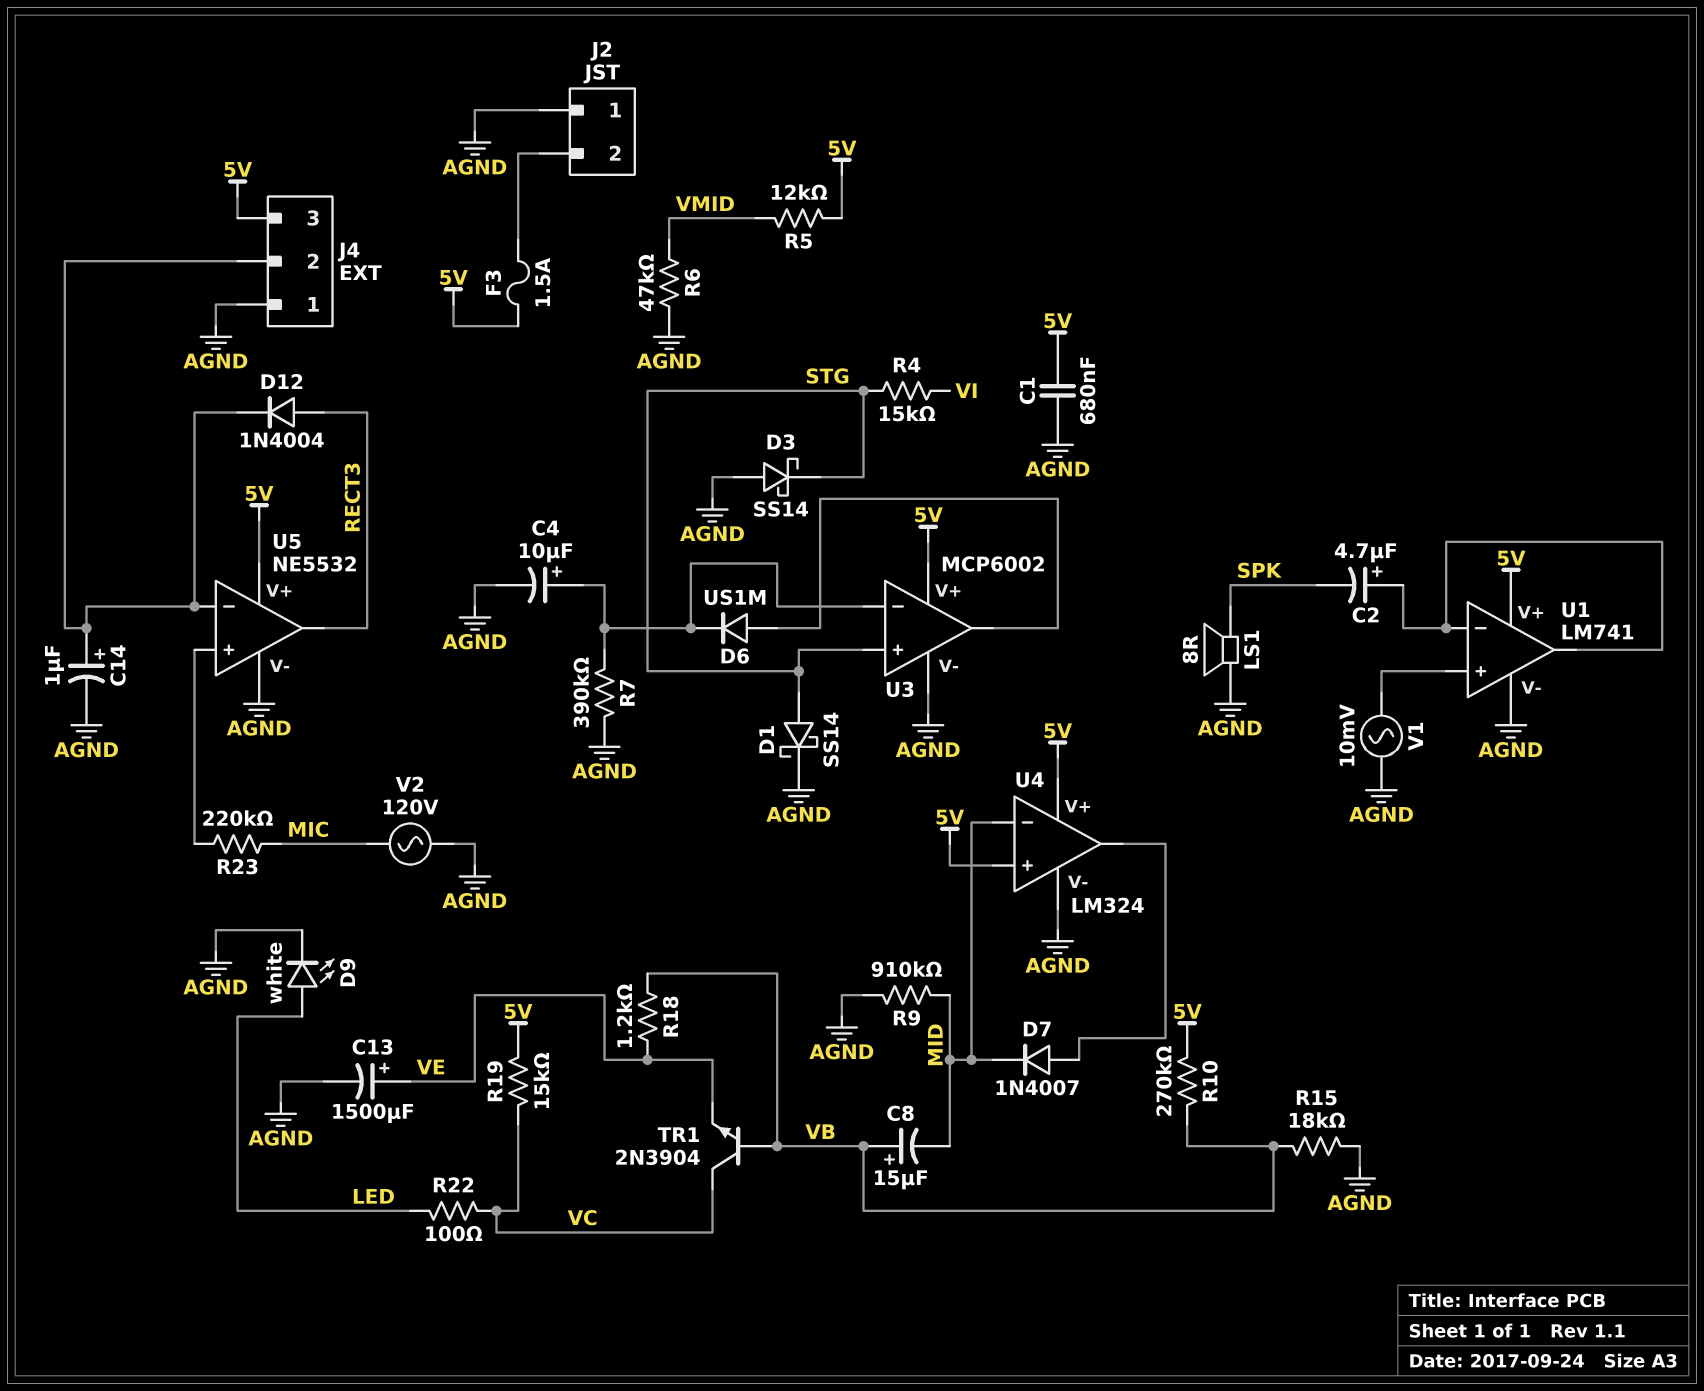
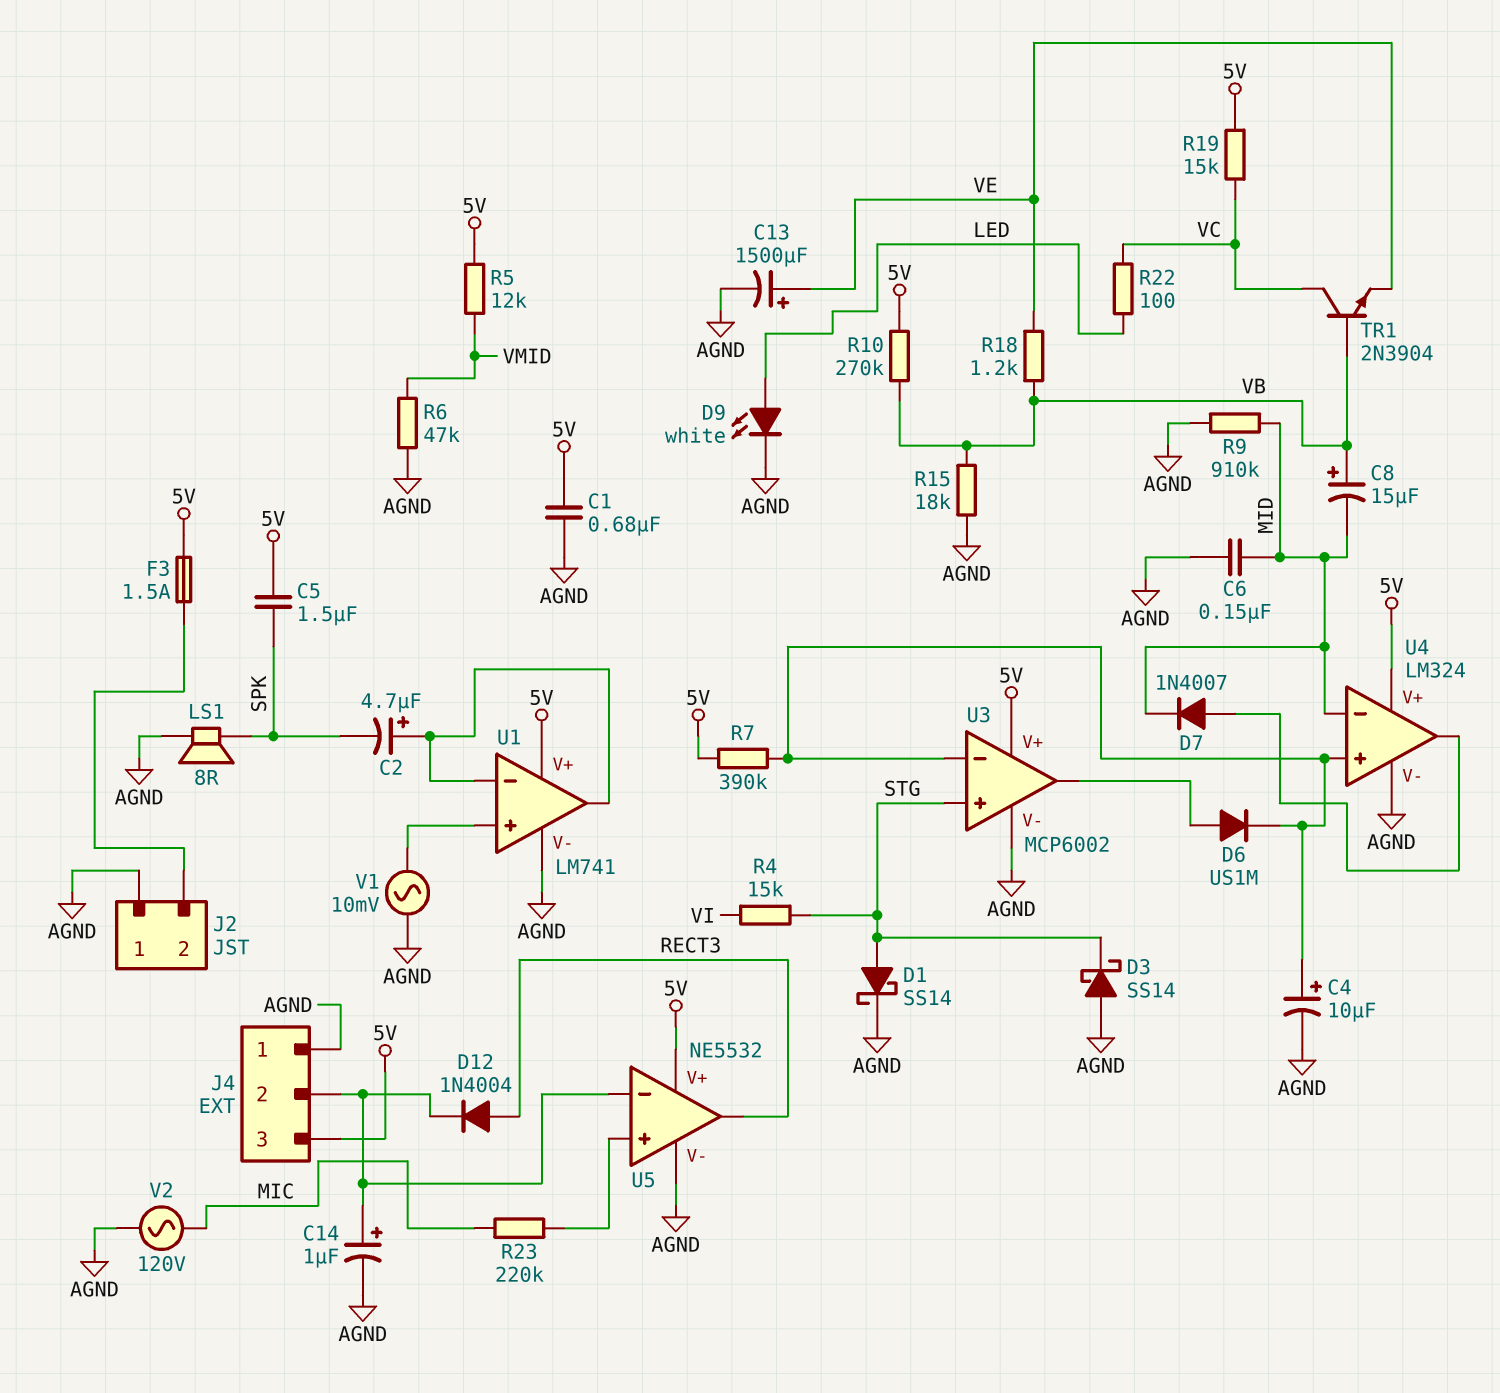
C5: none -> 1.5uF (5V, SPK)
C6: none -> 150nF (AGND, MID)
R7: 390k (AGND, U3/in-) -> 390k (5V, U3/in-)
U4 pin in+: 5V -> U3/in-

